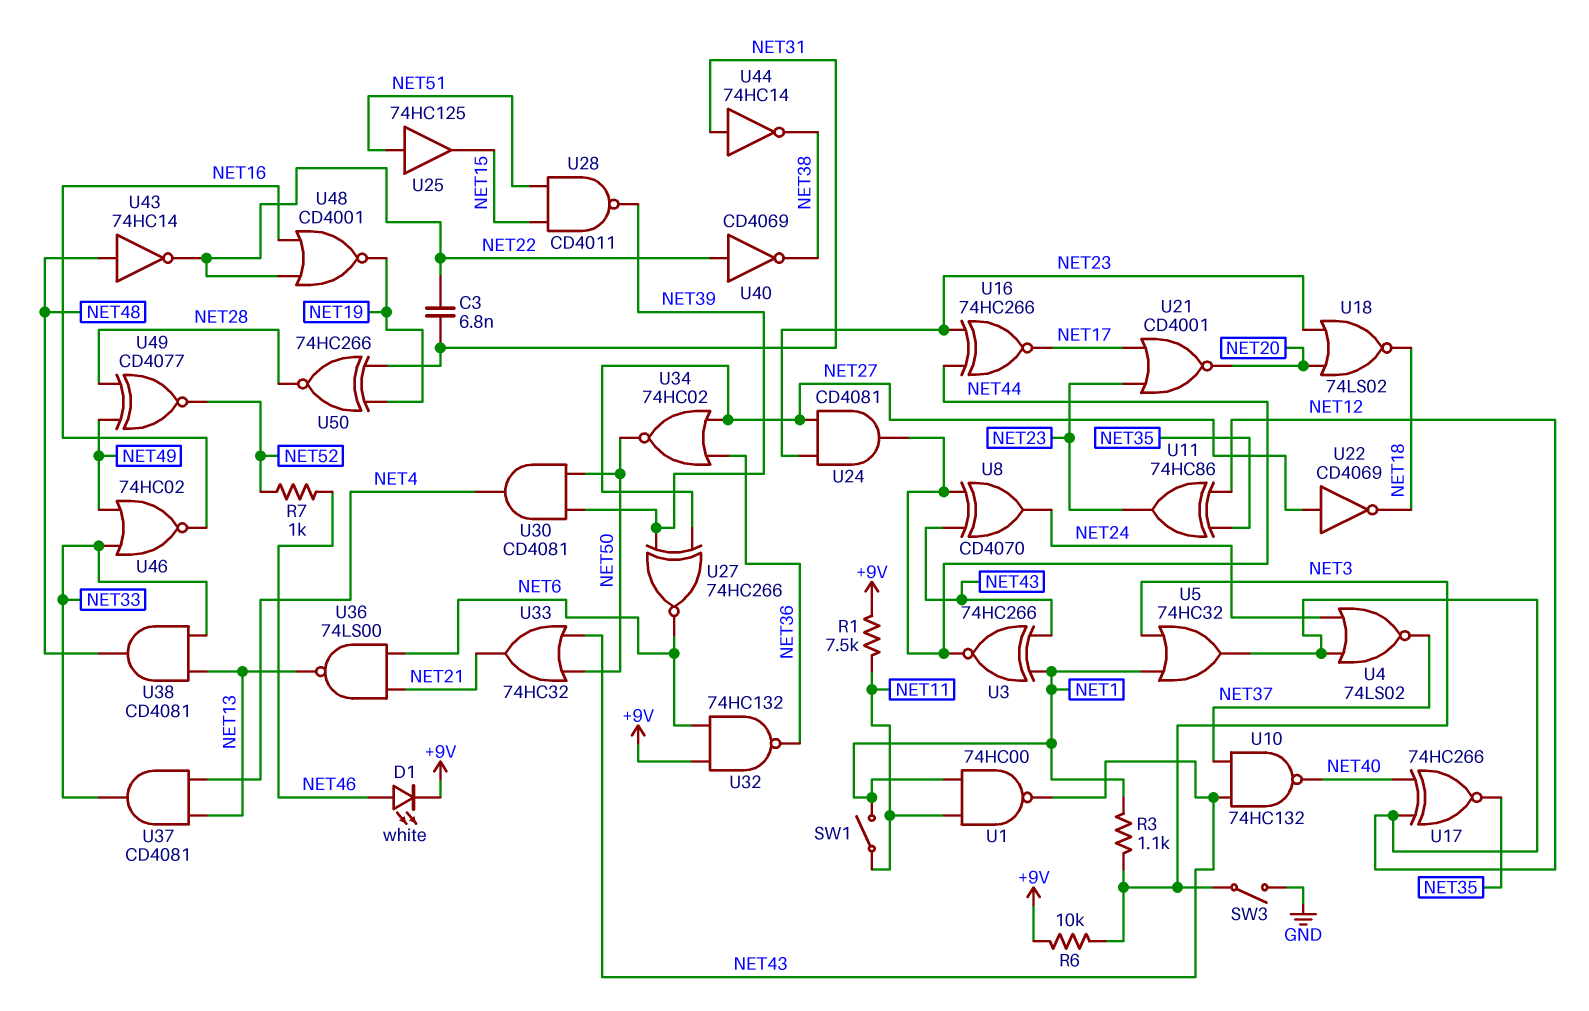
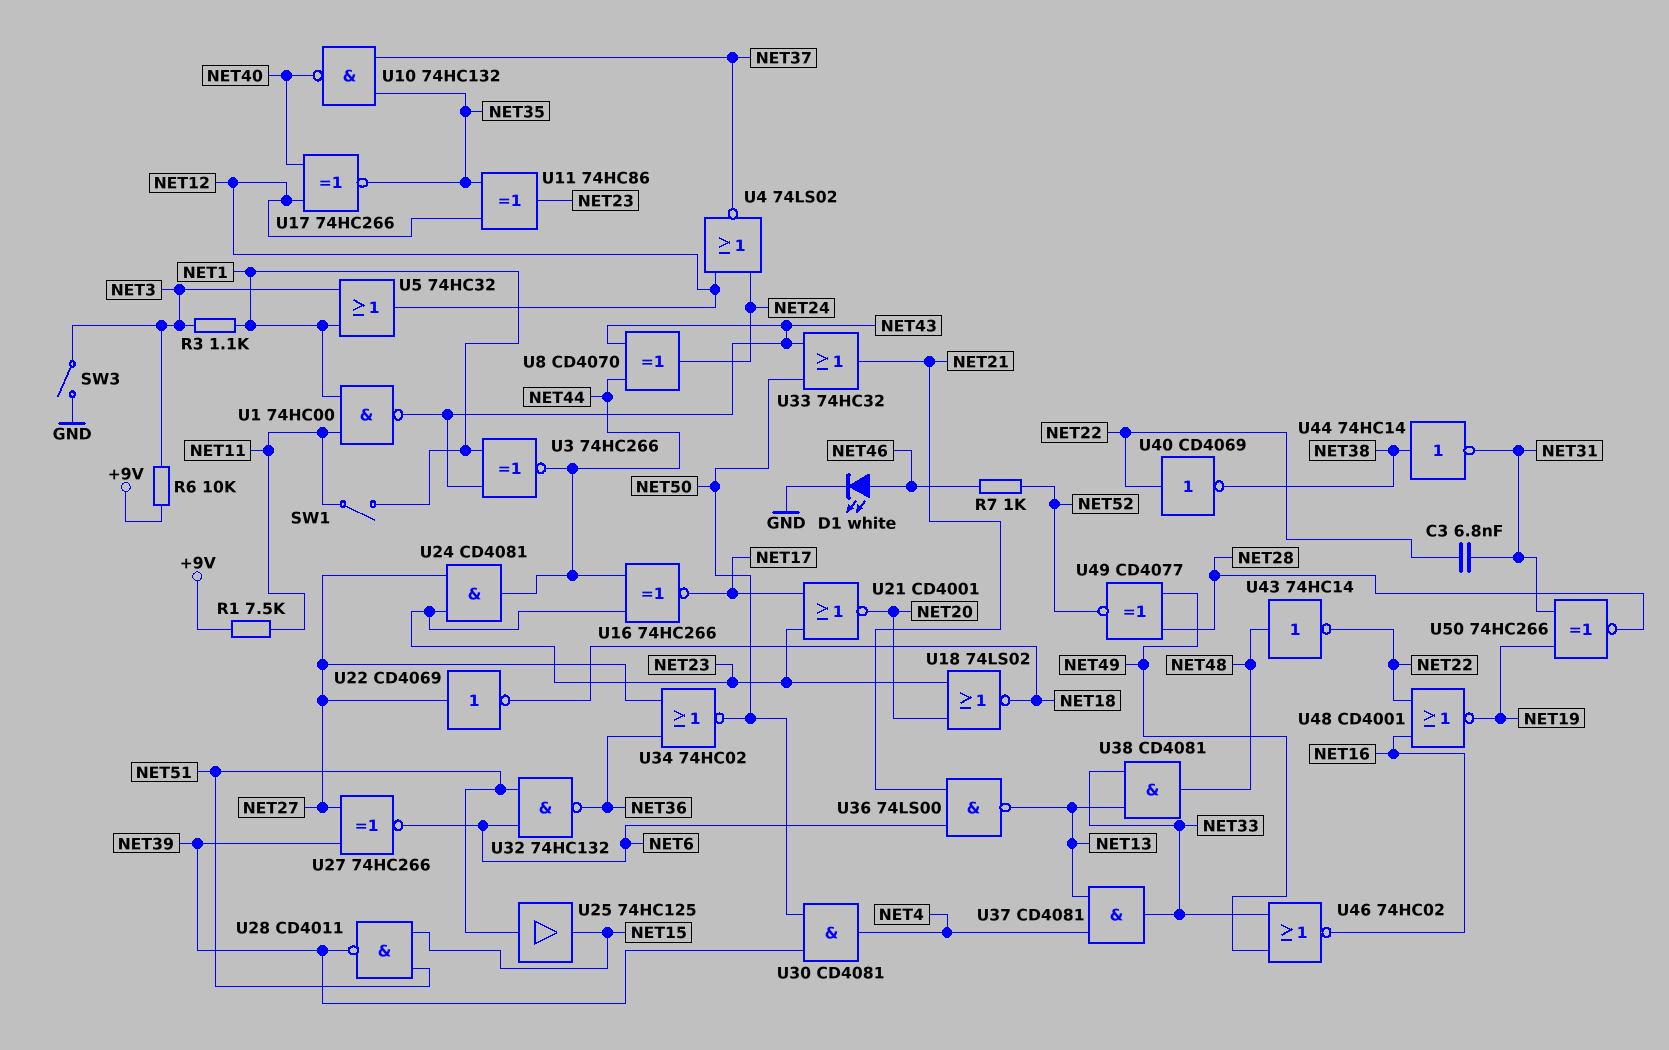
D1: LED white (A NET46, K +9V) -> LED white (A NET46, K GND)
U10: NAND 74HC132 (in NET37, in NET43, out NET40) -> NAND 74HC132 (in NET35, in NET37, out NET40)
U32: NAND 74HC132 (in +9V, in NET6, out NET36) -> NAND 74HC132 (in NET6, in NET51, out NET36)
U44: NOT 74HC14 (in NET31, out NET38) -> NOT 74HC14 (in NET38, out NET31)

